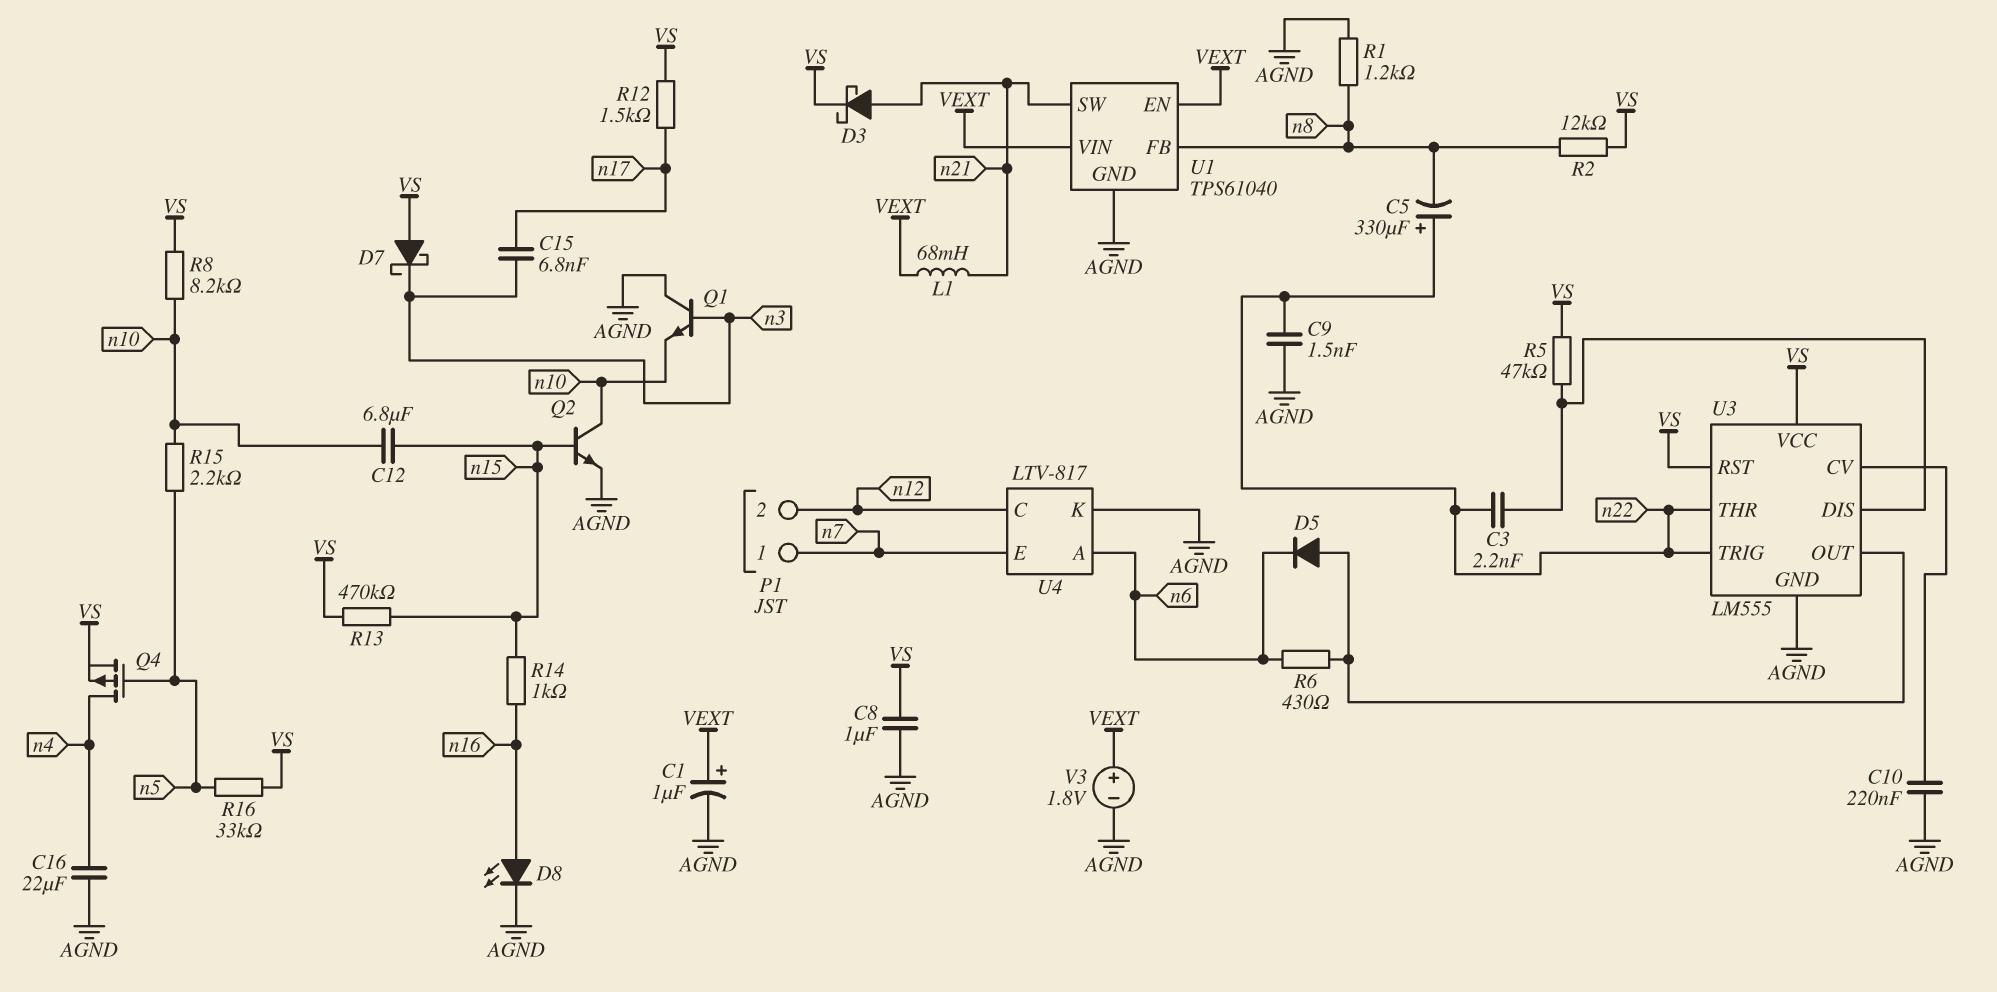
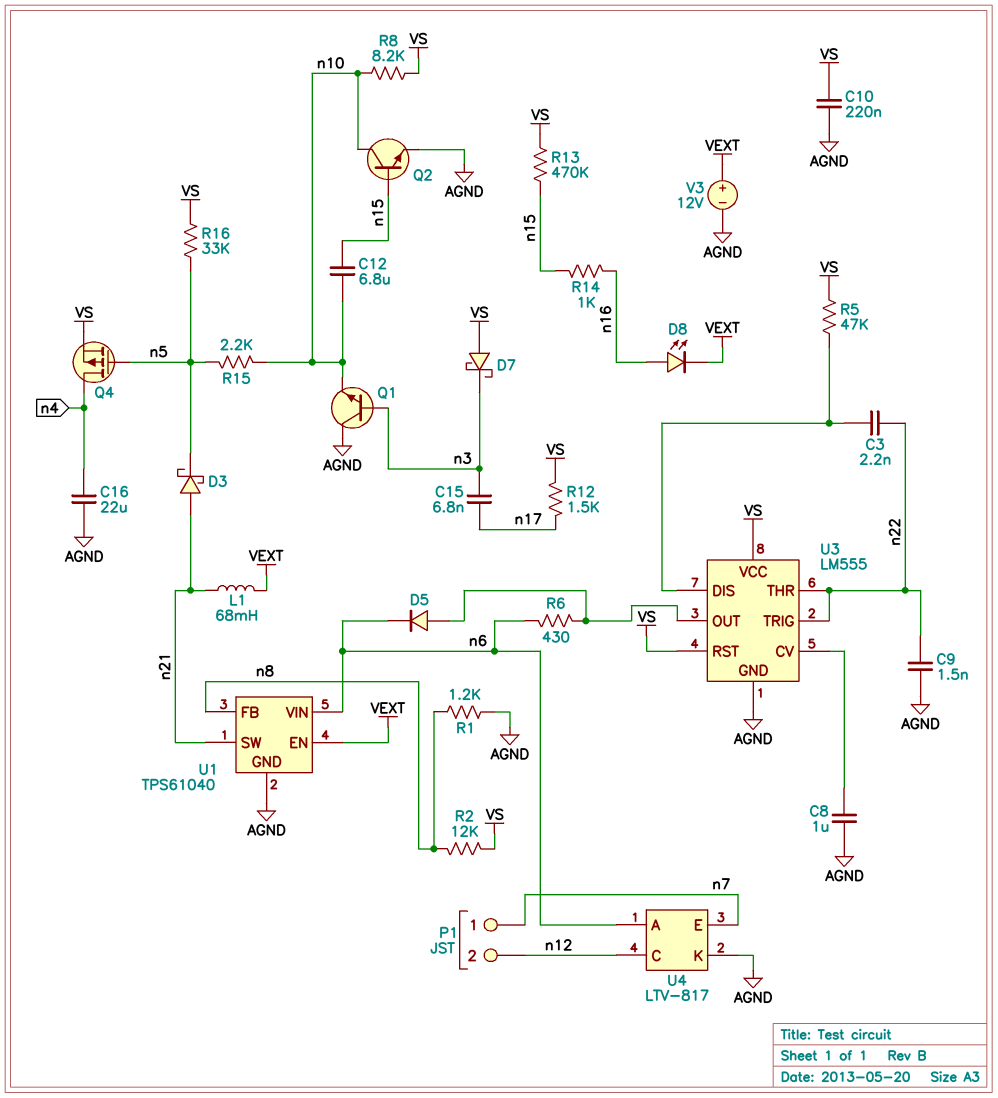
C1: 1uF (plus VEXT, minus AGND) -> none
C5: 330uF (plus n22, minus n8) -> none
C8: 1uF (AGND, VS) -> 1uF (AGND, U3/CV)
C10: 220nF (AGND, U3/CV) -> 220nF (AGND, VS)
D3: schottky (A n21, K VS) -> schottky (A n21, K n5)
D8: LED (A n16, K AGND) -> LED (A n16, K VEXT)
U1 pin VIN: VEXT -> n6
V3: 1.8V (plus VEXT, minus AGND) -> 12V (plus VEXT, minus AGND)

